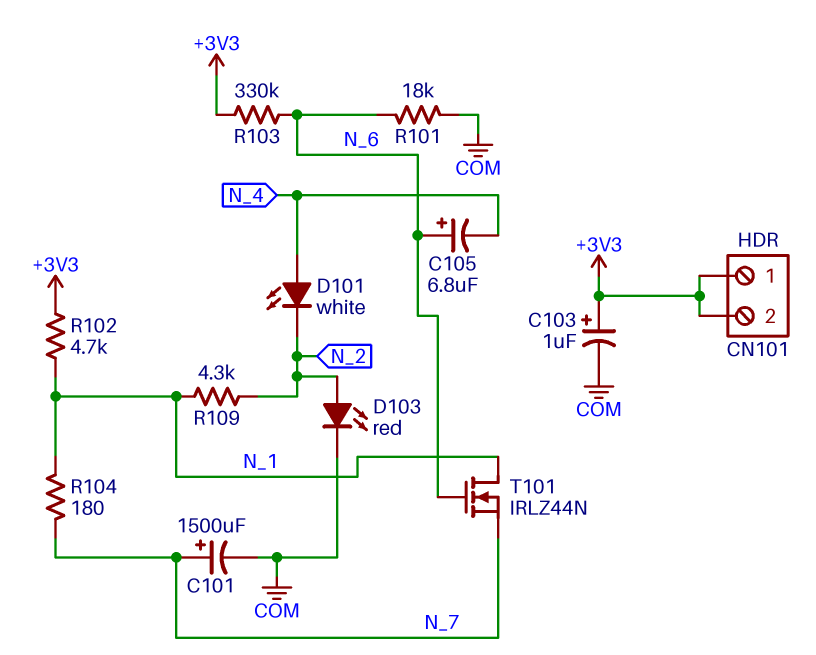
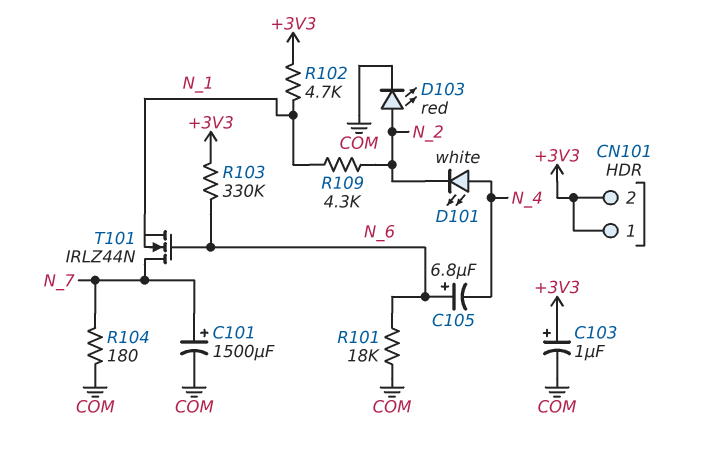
R104: 180 (N_1, N_7) -> 180 (COM, N_7)
T101: NMOS IRLZ44N (G N_6, D N_1, S N_7) -> NMOS IRLZ44N (G N_6, D N_7, S N_1)

